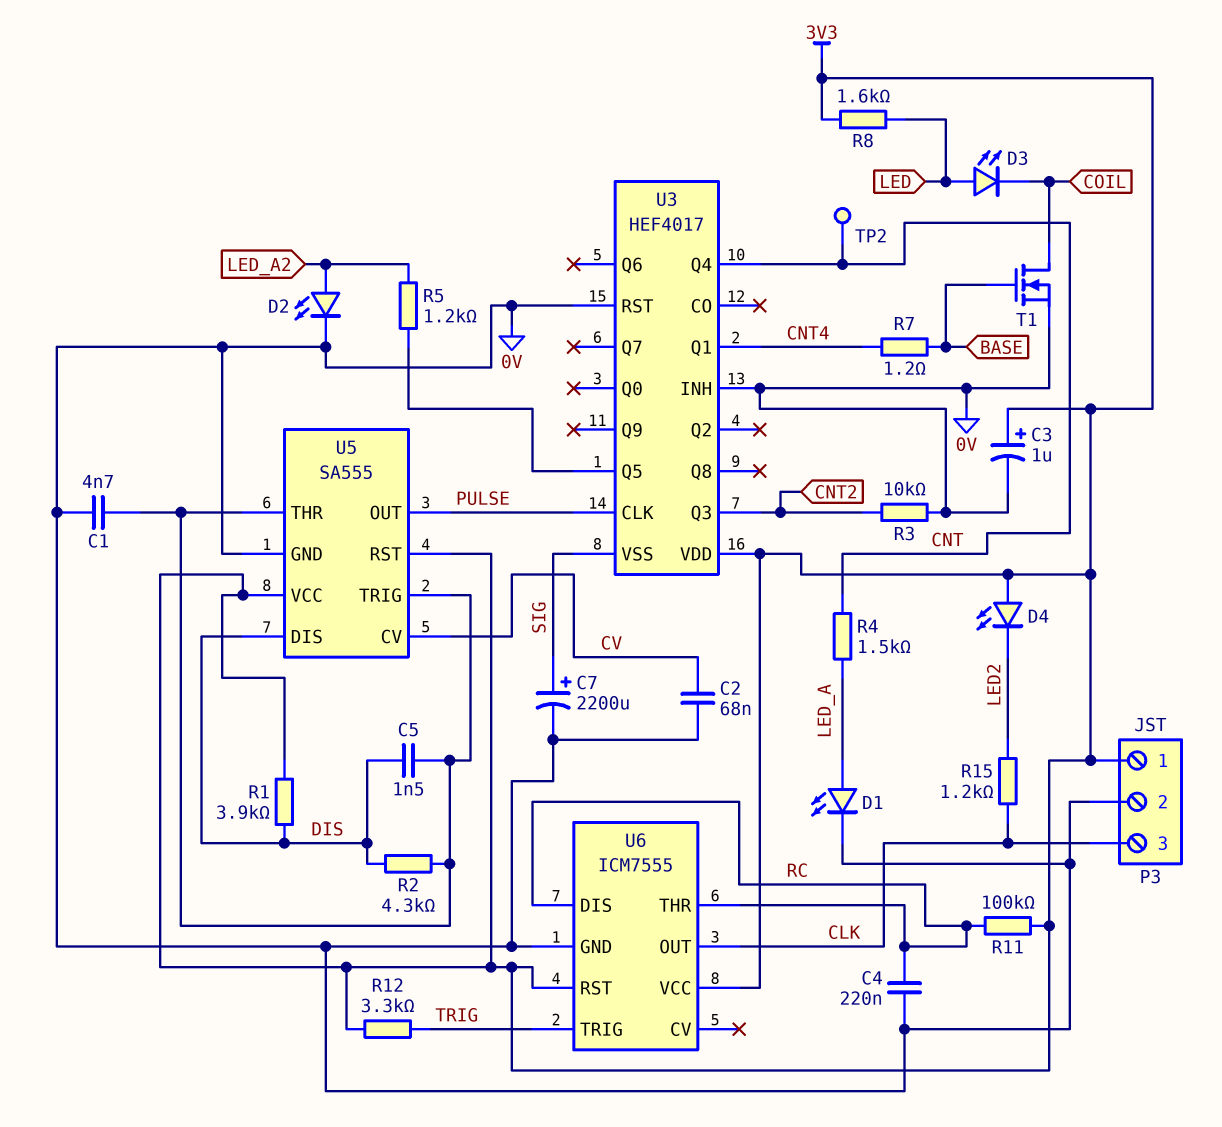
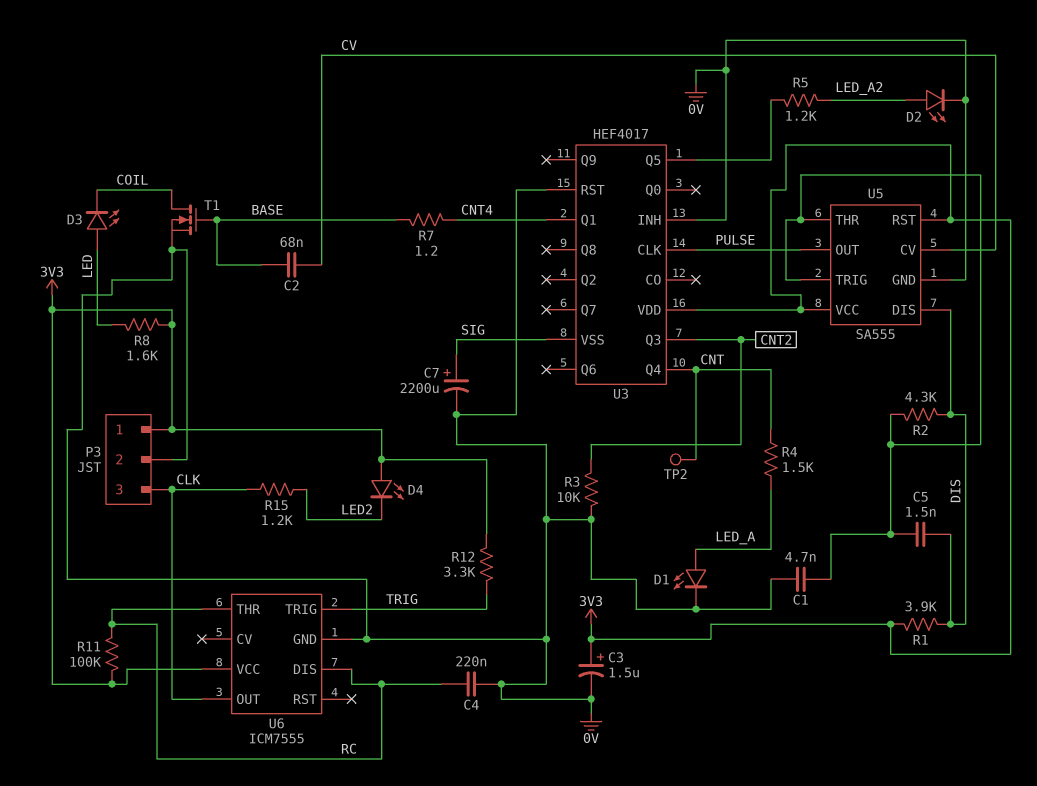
C2: 68nF (0V, CV) -> 68nF (BASE, CV)
C3: 1uF (plus 3V3, minus 0V) -> 1.5uF (plus 3V3, minus 0V)
U6 pin RST: 3V3 -> none

